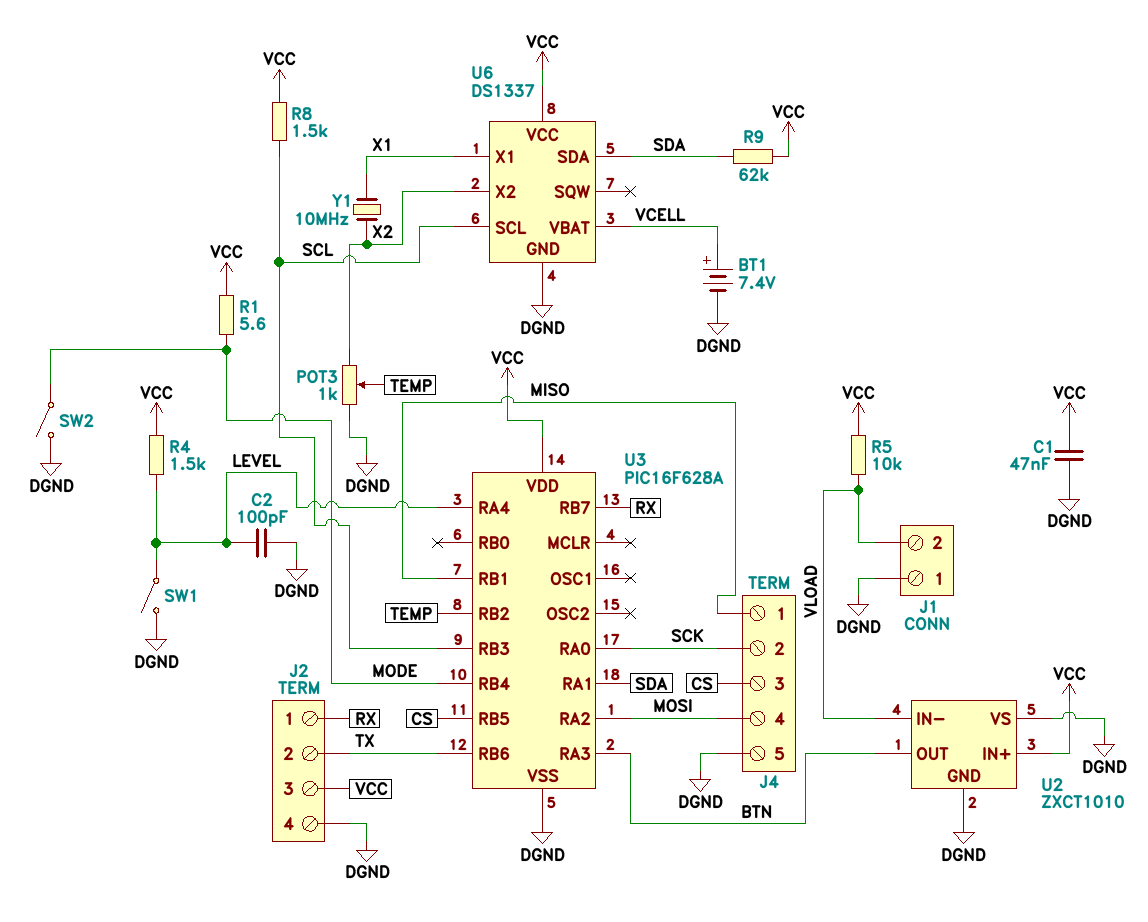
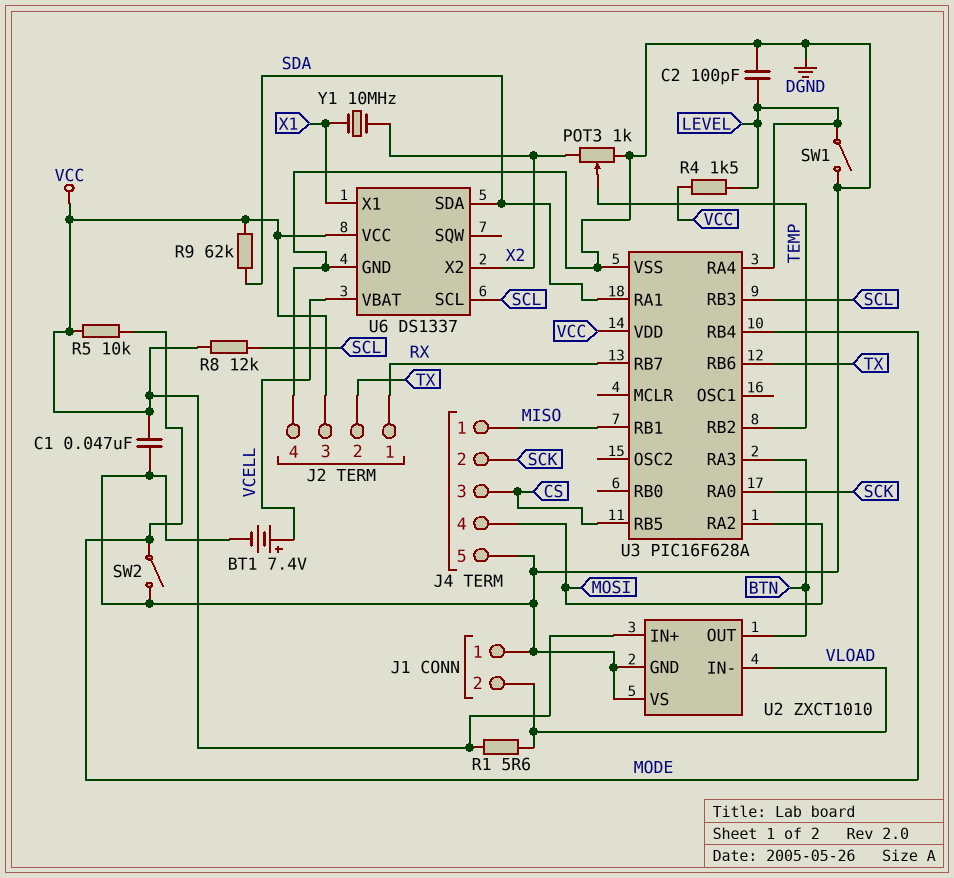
R1: 5.6 (MODE, VCC) -> 5.6 (VCC, VLOAD)
R5: 10k (VCC, VLOAD) -> 10k (MODE, VCC)
R8: 1.5k (SCL, VCC) -> 12k (SCL, VCC)

